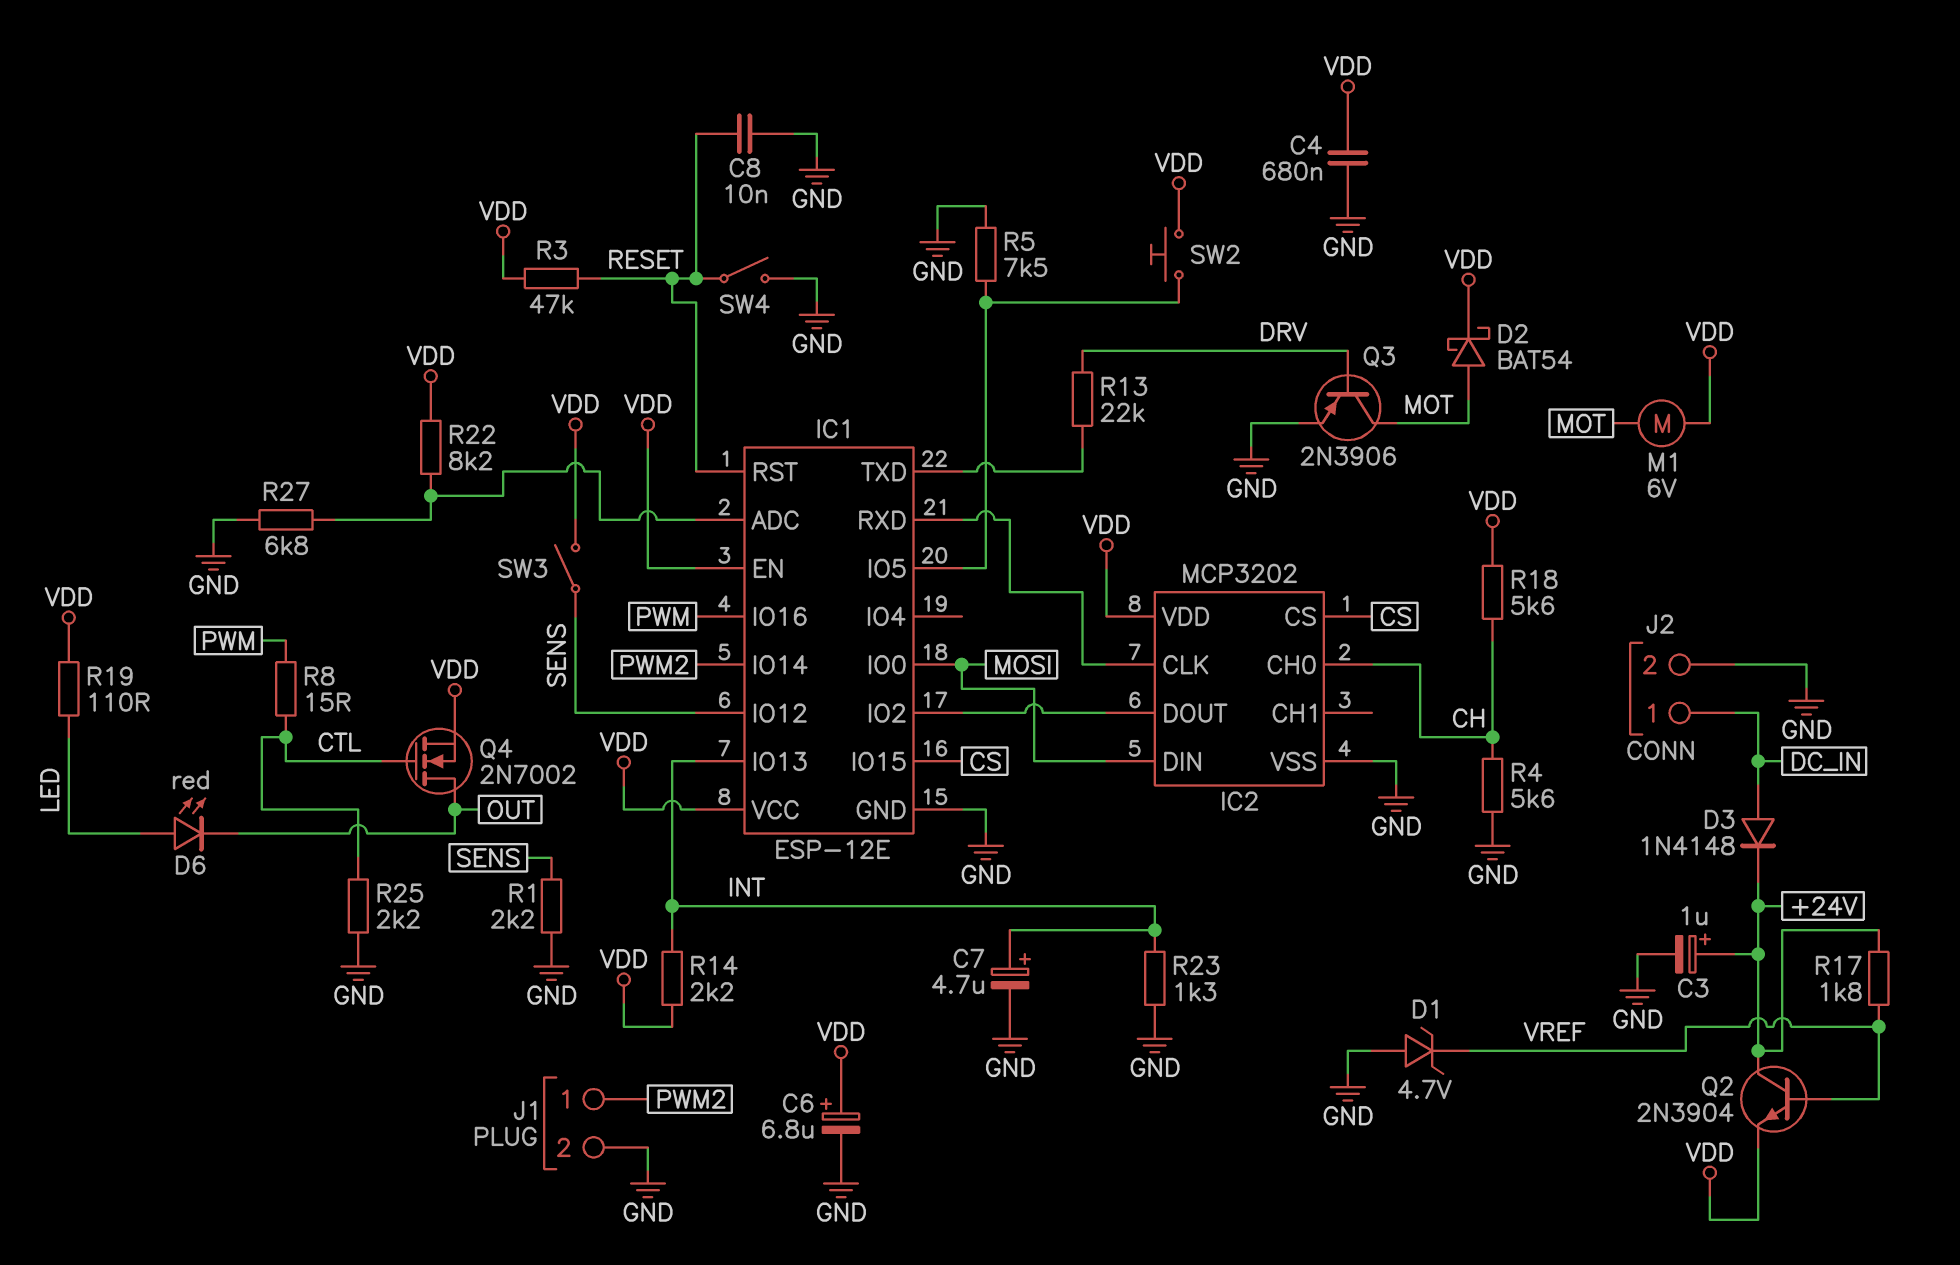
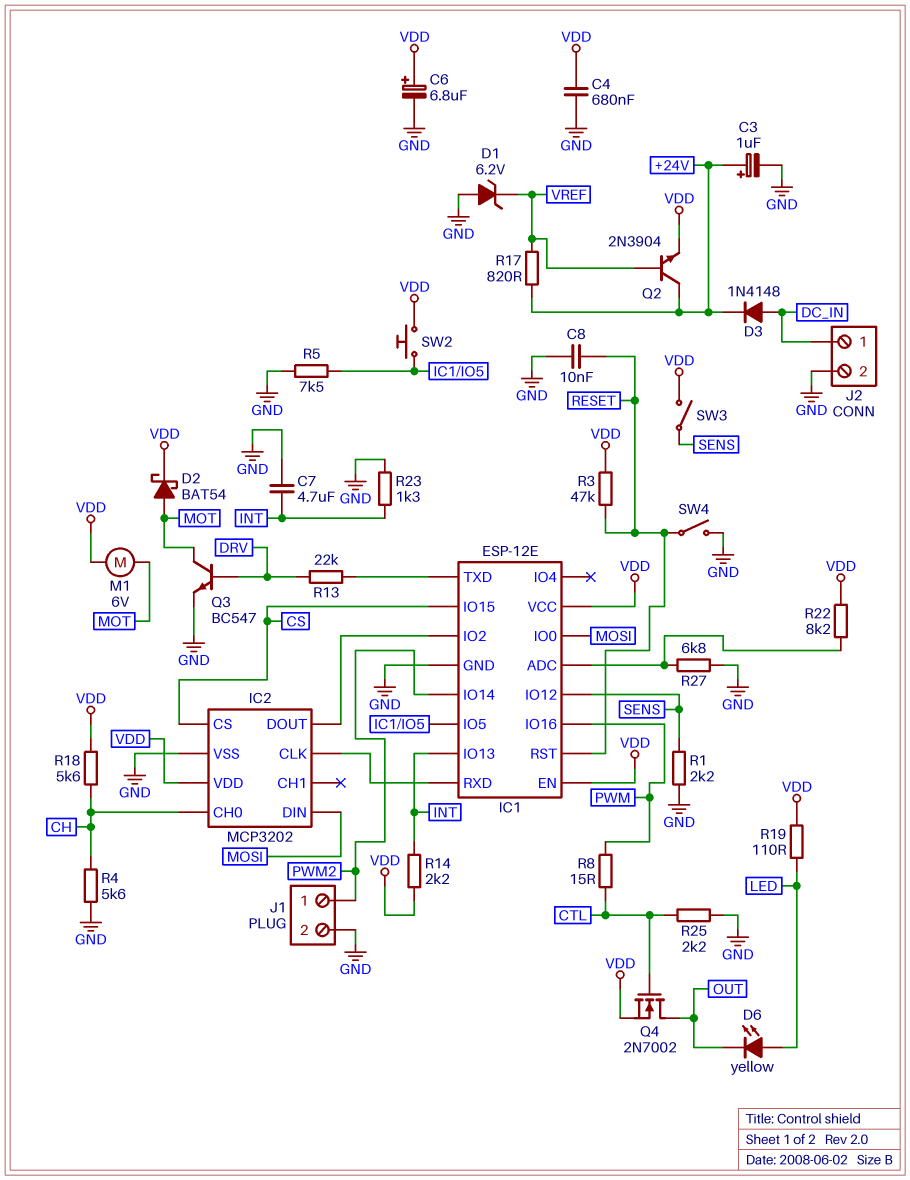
C7: 4.7uF (plus INT, minus GND) -> 4.7uF (GND, INT)
D1: zener 4.7V (A GND, K VREF) -> zener 6.2V (A GND, K VREF)
D6: LED red (A LED, K OUT) -> LED yellow (A LED, K OUT)
Q3: PNP 2N3906 (B DRV, C MOT, E GND) -> NPN BC547 (B DRV, C MOT, E GND)
R17: 1.8k (+24V, VREF) -> 820 (+24V, VREF)

